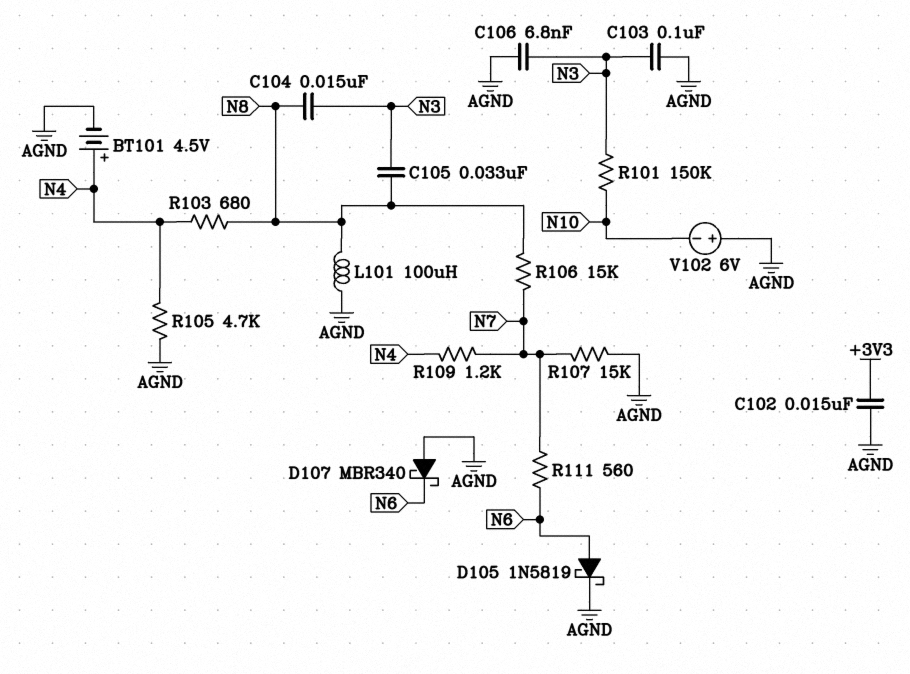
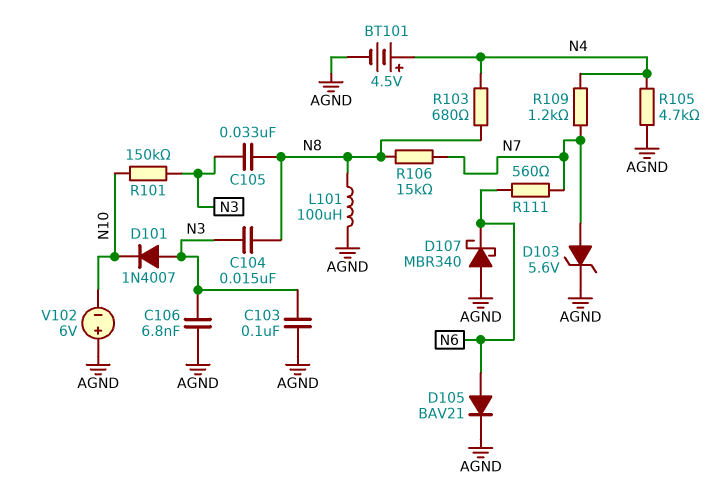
C102: 15nF (+3V3, AGND) -> none
D101: none -> diode 1N4007 (A N3, K N10)
D103: none -> zener 5.6V (A N7, K AGND)
D105: schottky 1N5819 (A N6, K AGND) -> diode BAV21 (A N6, K AGND)
R107: 15k (AGND, N7) -> none

